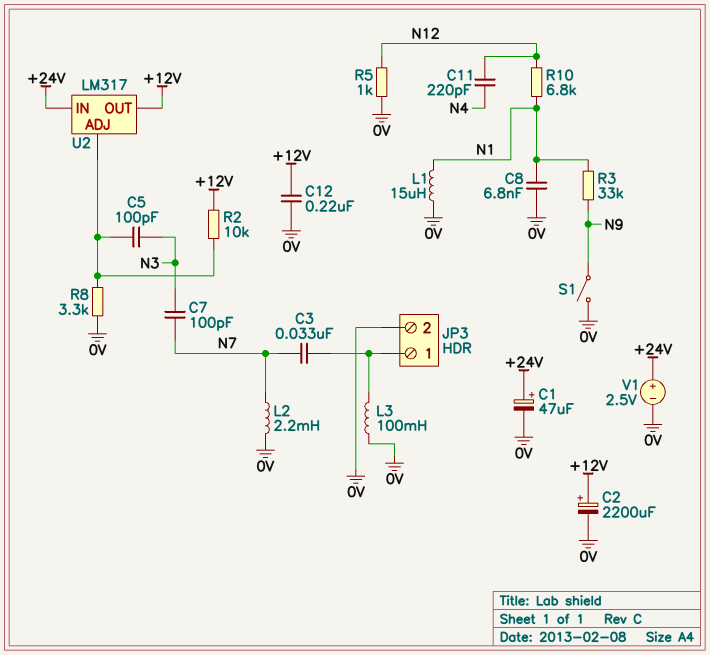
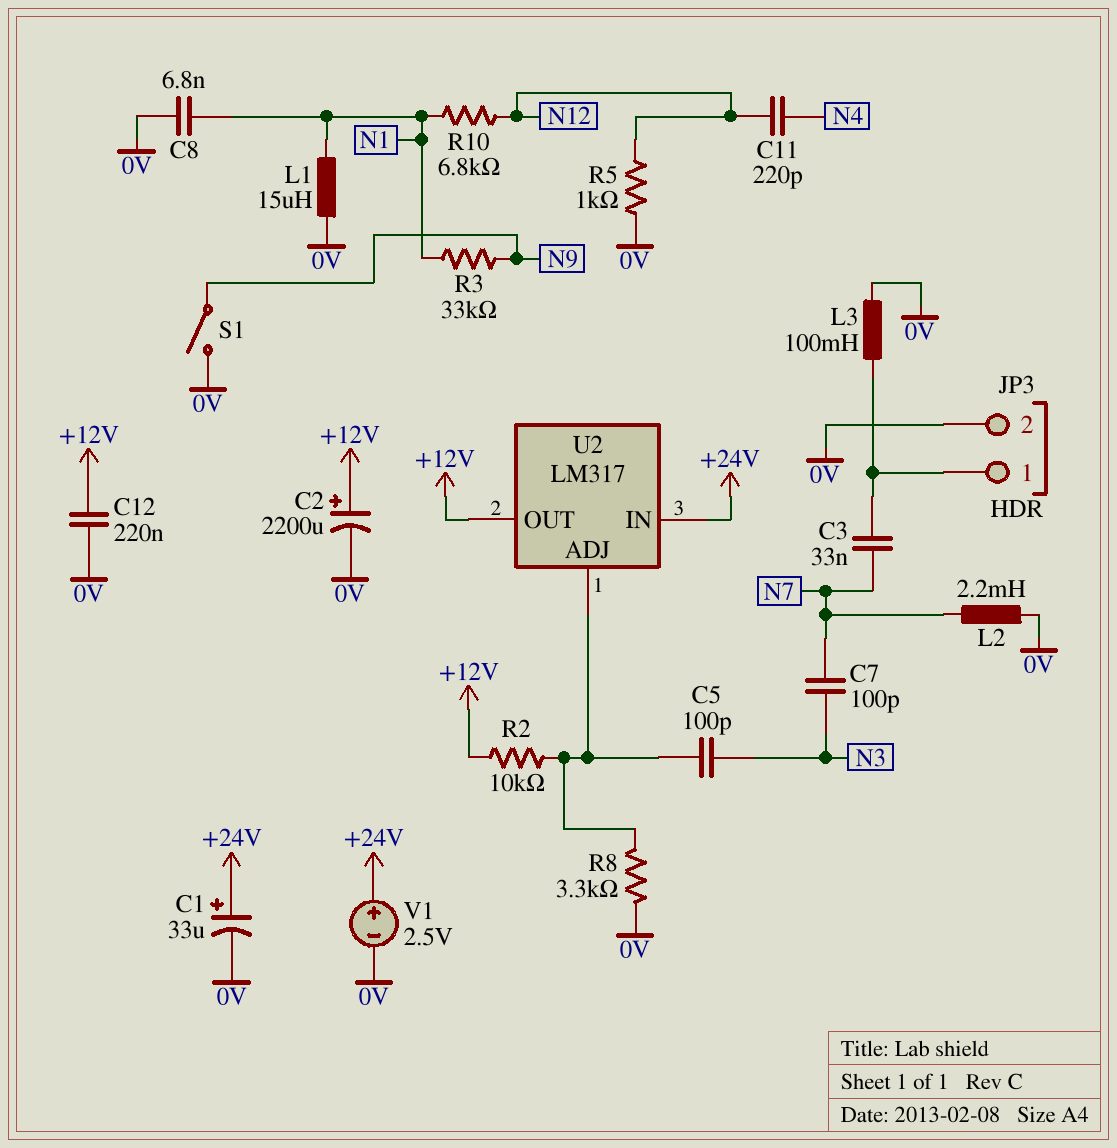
C1: 47uF (plus +24V, minus 0V) -> 33uF (plus +24V, minus 0V)

